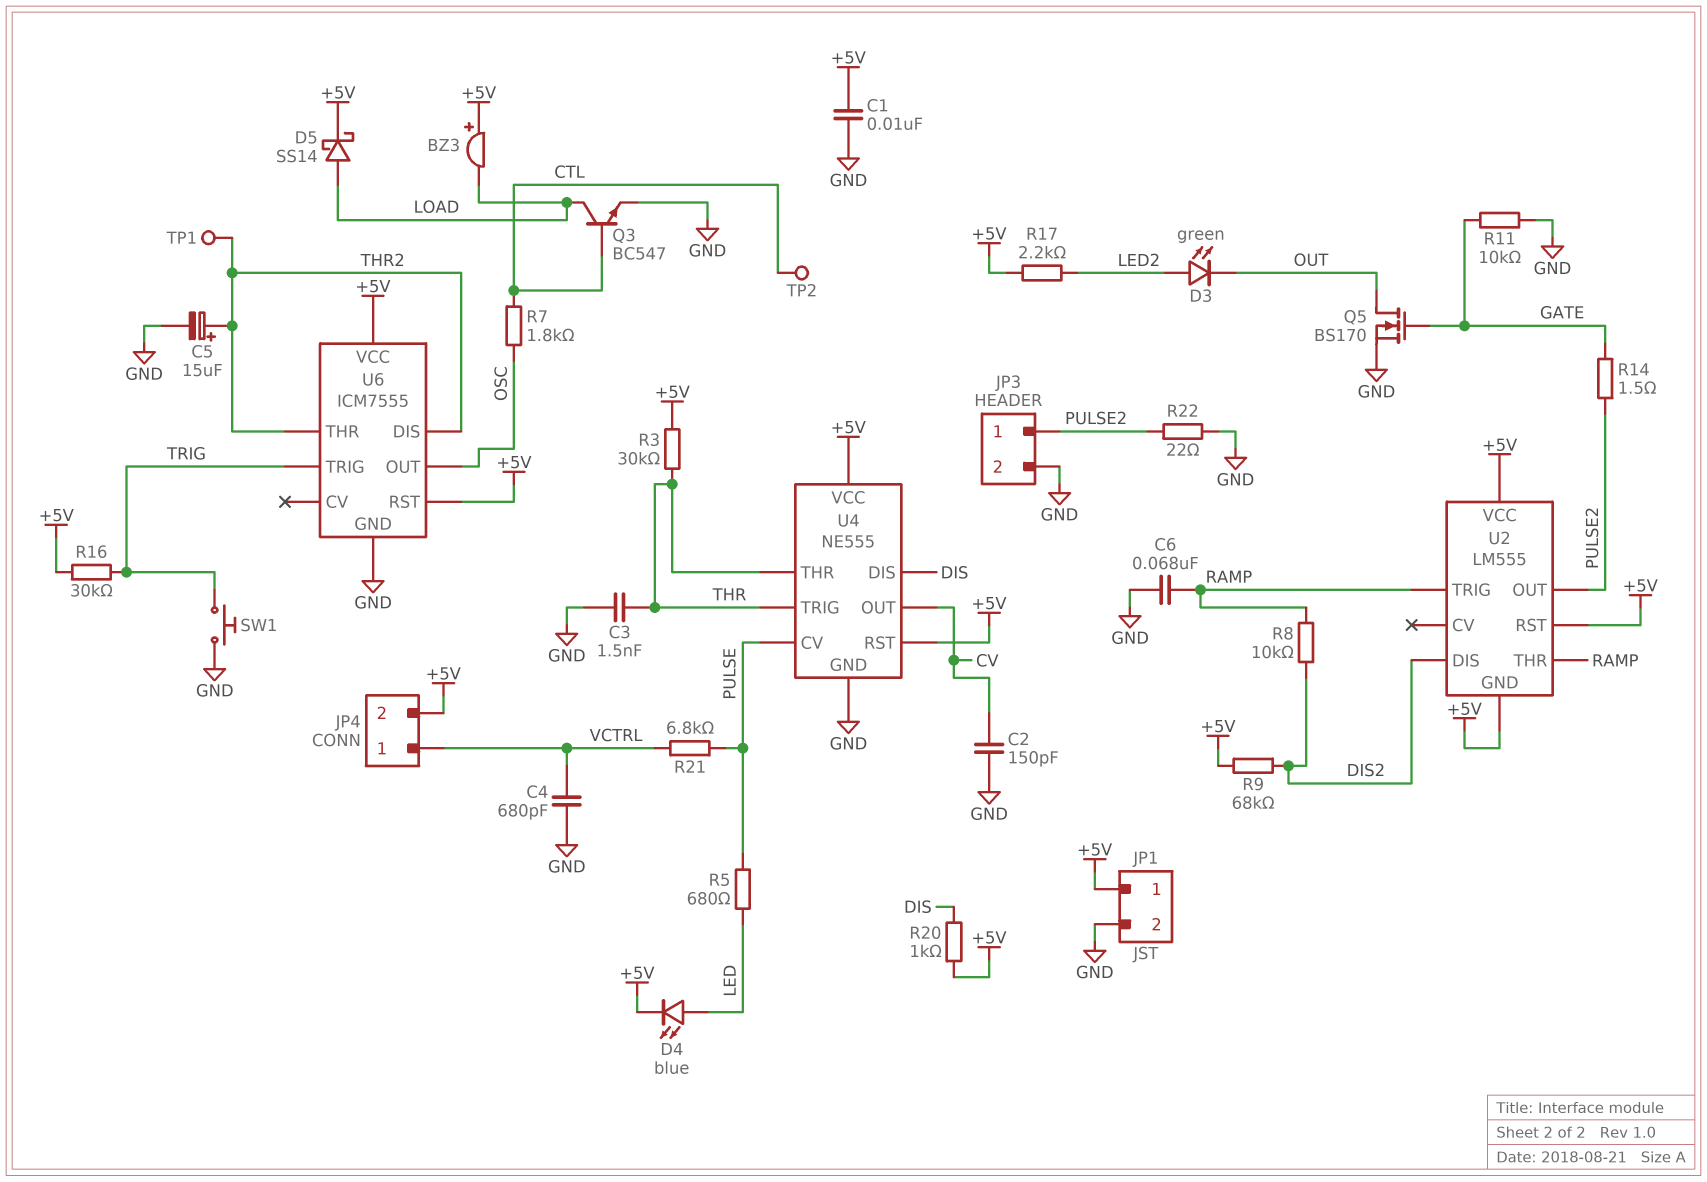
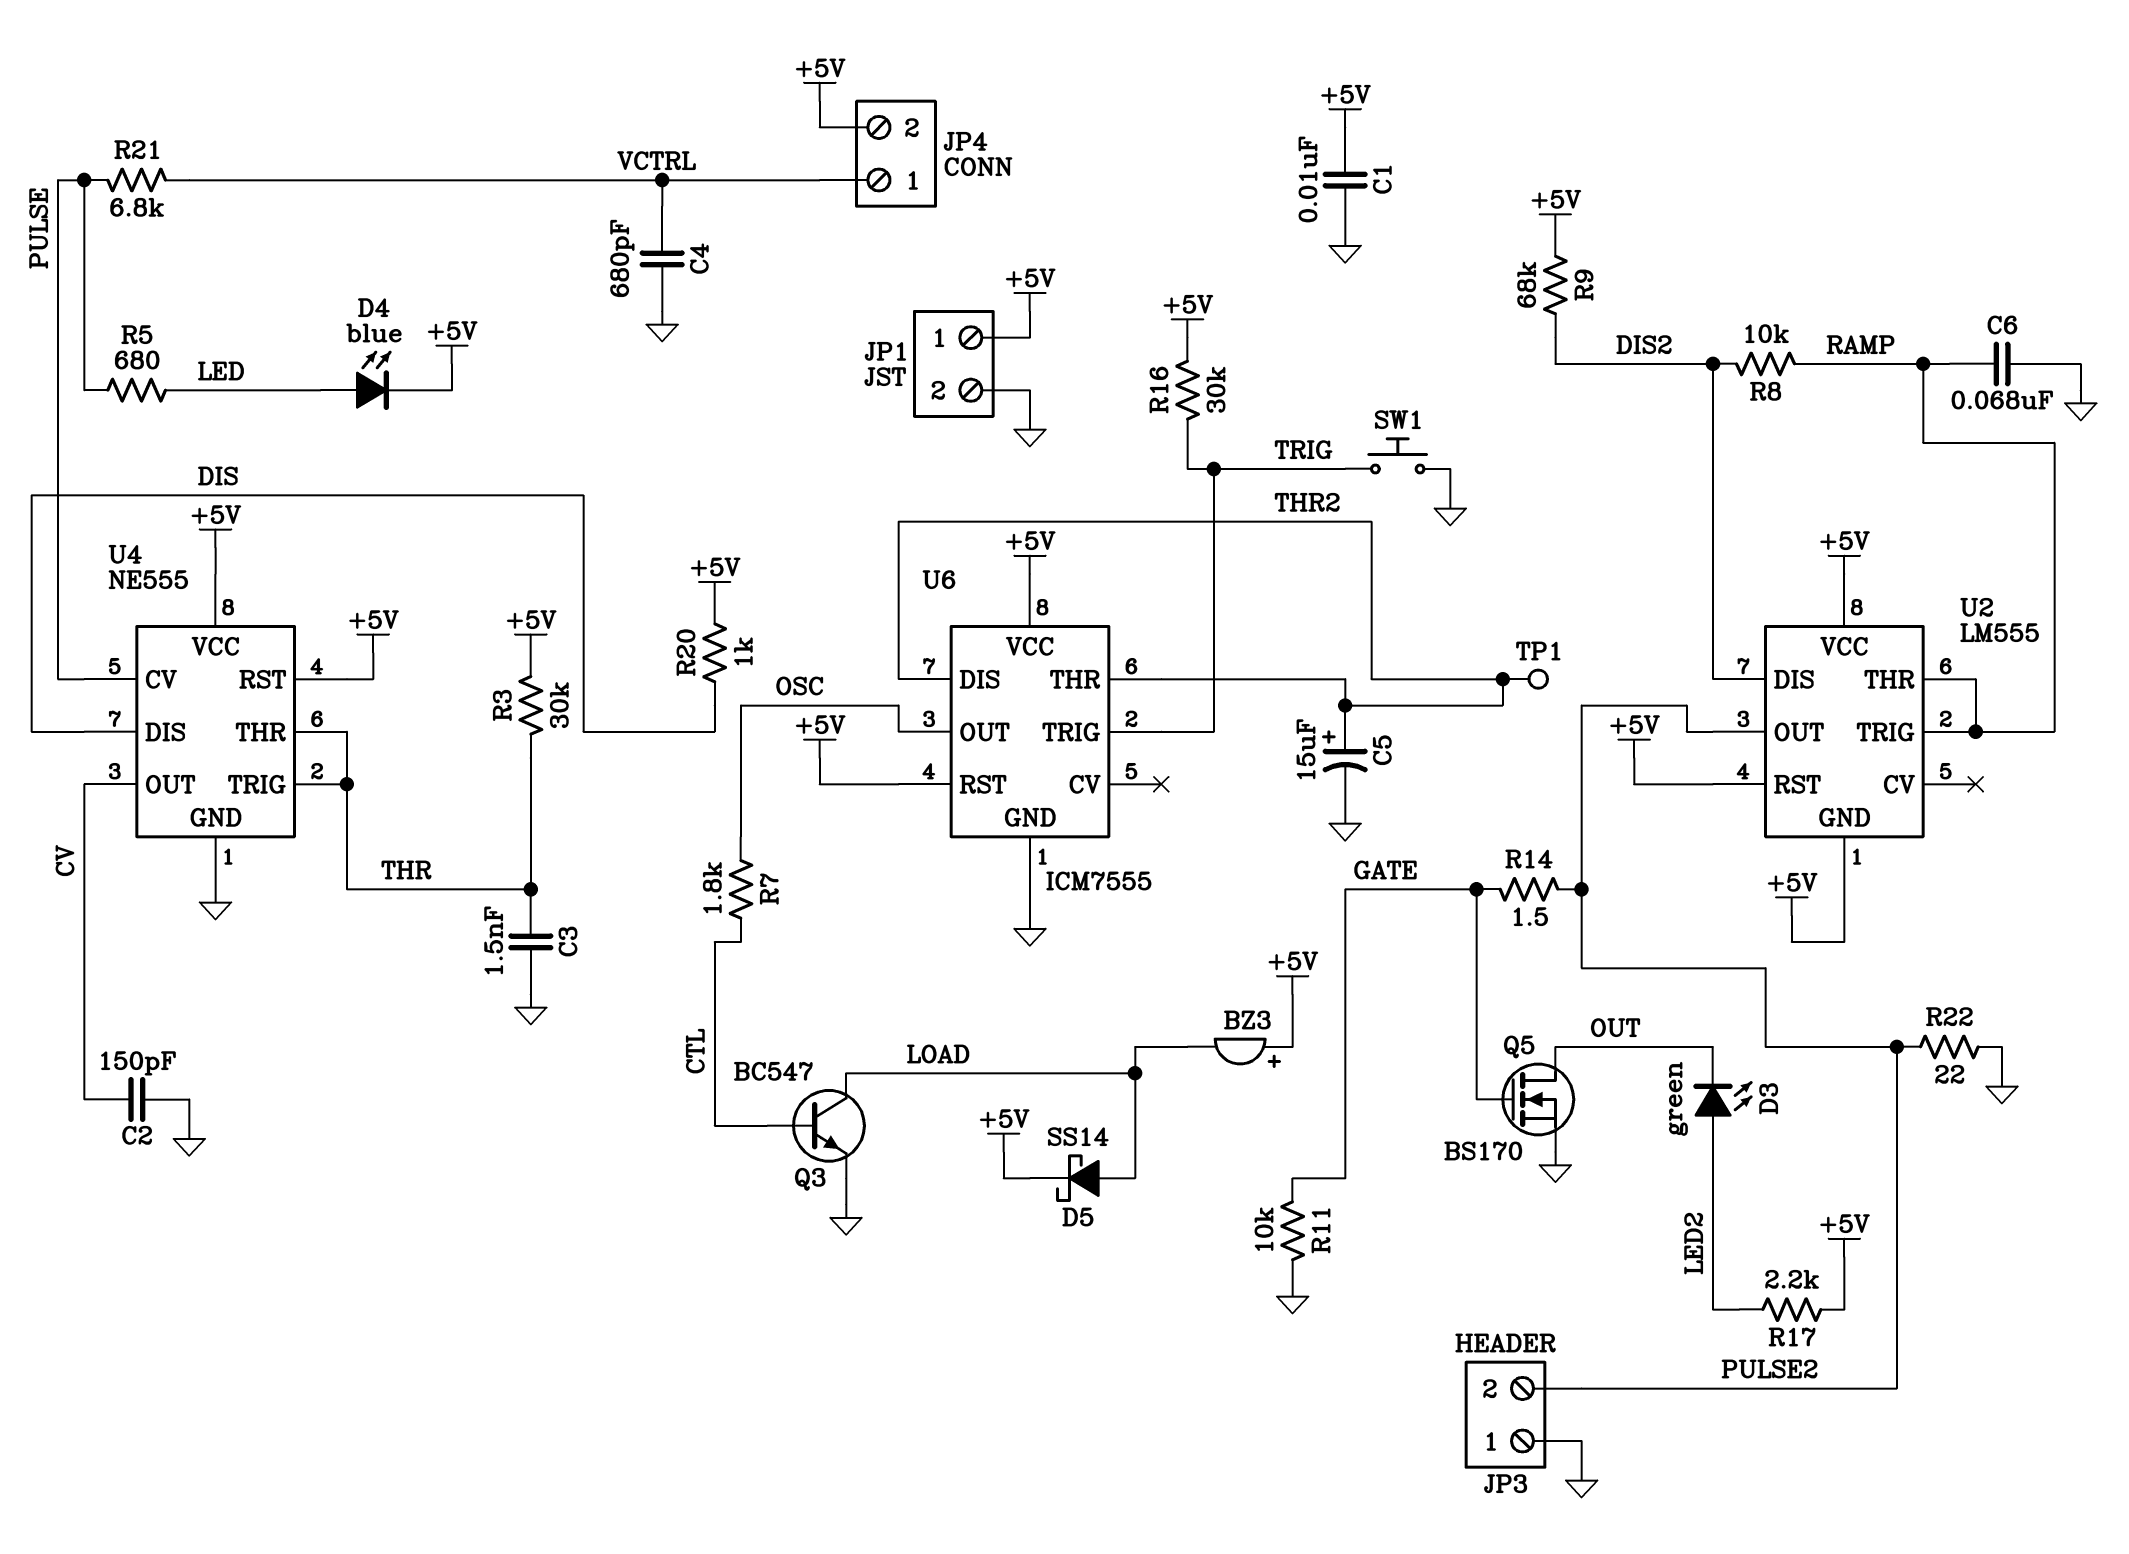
JP3 pin 1: PULSE2 -> GND
JP3 pin 2: GND -> PULSE2
TP2: test point (CTL) -> none

